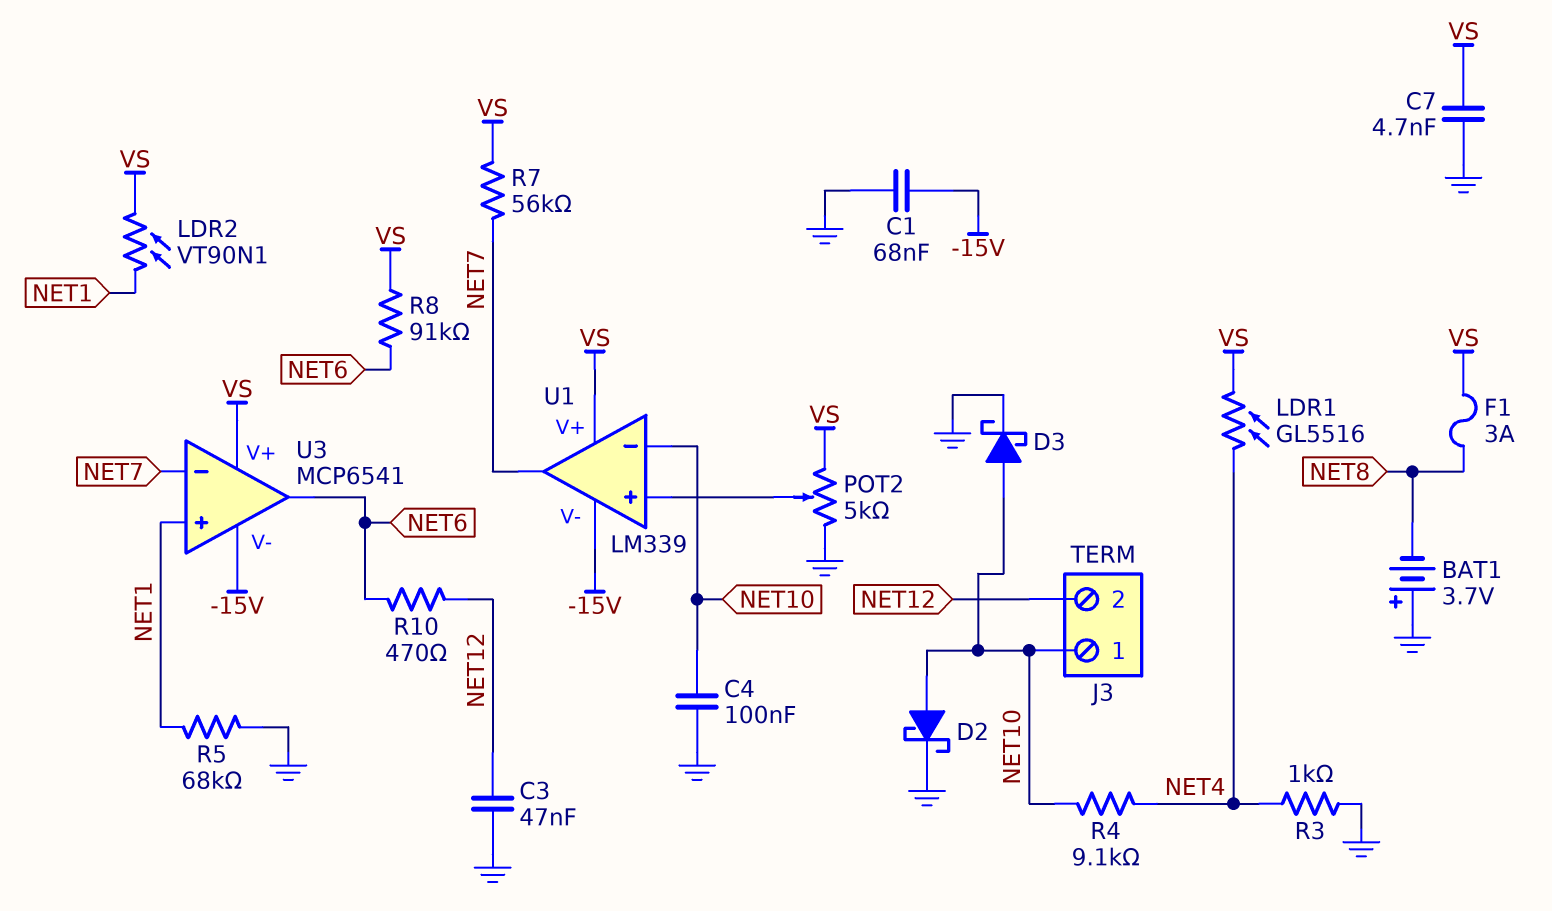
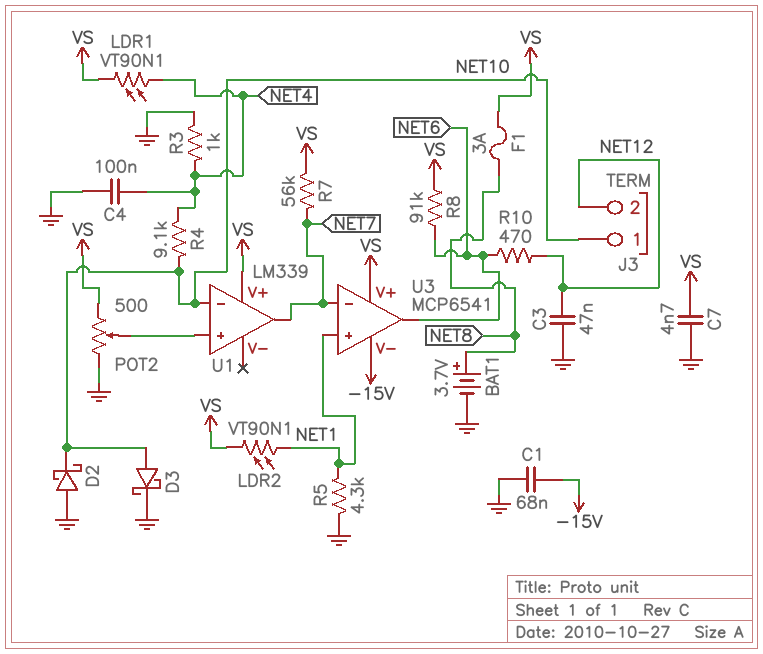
BAT1: 3.7V (plus GND, minus NET8) -> 3.7V (plus NET8, minus GND)
C4: 100nF (GND, NET10) -> 100nF (GND, NET4)
D2: schottky (A NET10, K GND) -> schottky (A GND, K NET10)
LDR1: GL5516 (NET4, VS) -> VT90N1 (NET4, VS)
POT2: 5k (GND, VS, wiper U1/in+) -> 500 (GND, VS, wiper U1/in+)
R5: 68k (GND, NET1) -> 4.3k (GND, NET1)
U1 pin V-: -15V -> none

